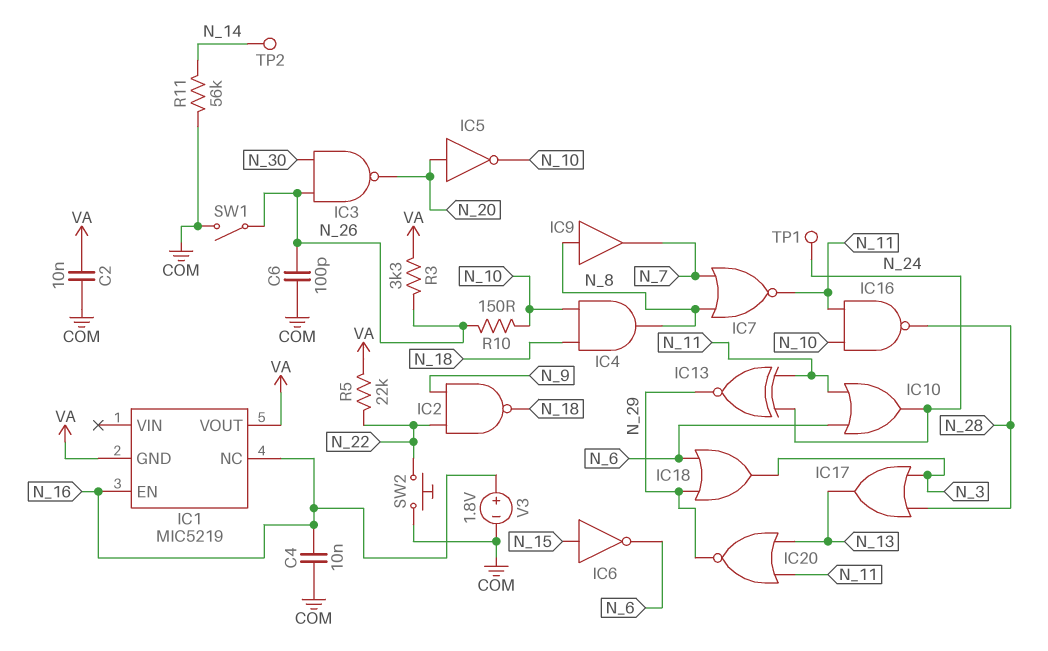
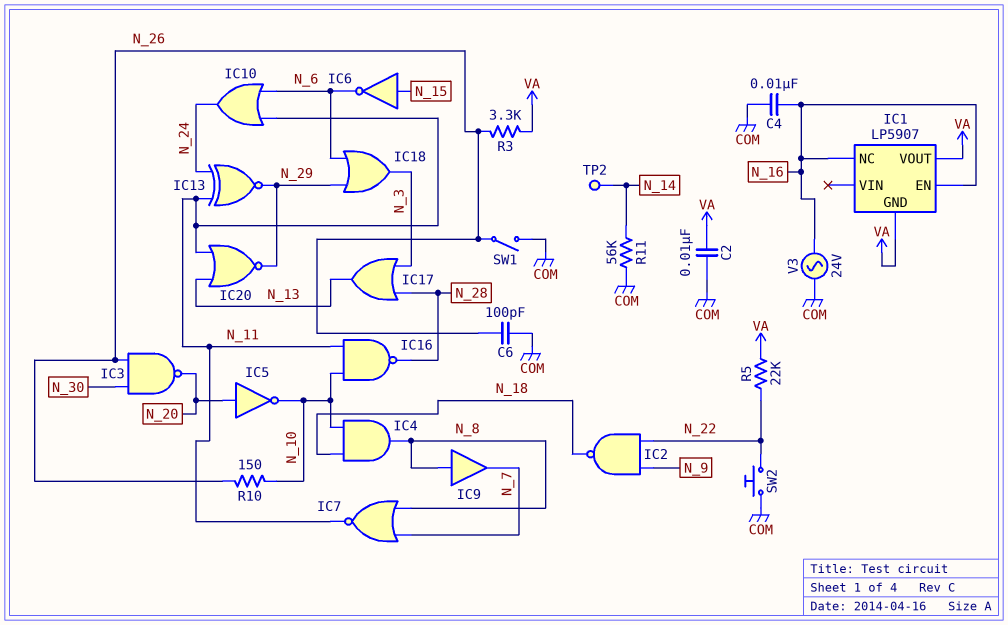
IC1: MIC5219 -> LP5907
TP1: test point (N_24) -> none
V3: 1.8V (plus N_16, minus COM) -> AC 24V (COM, N_16)

